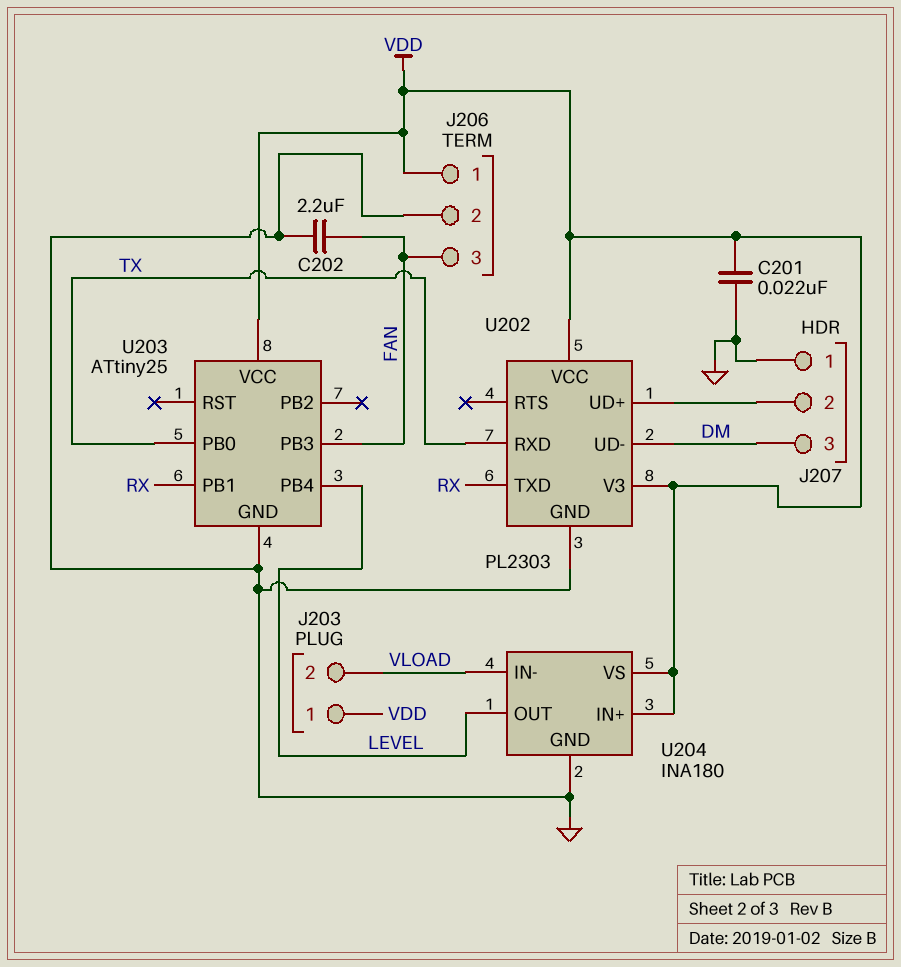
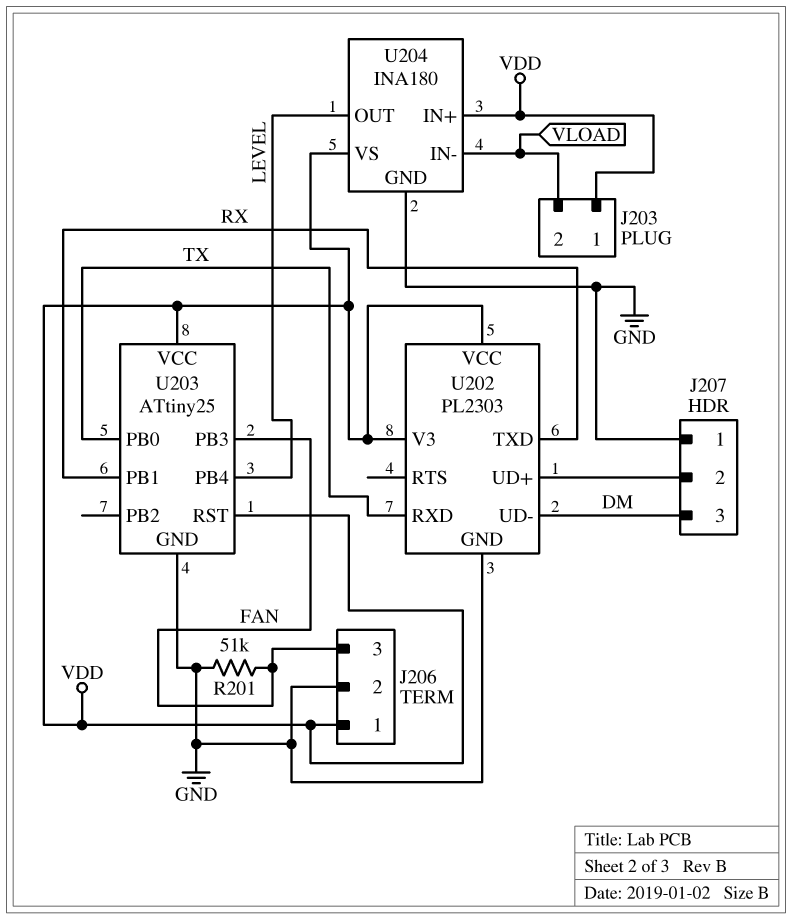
C201: 22nF (GND, VDD) -> none
C202: 2.2uF (FAN, GND) -> none
R201: none -> 51k (FAN, GND)
U203 pin RST: none -> VDD

